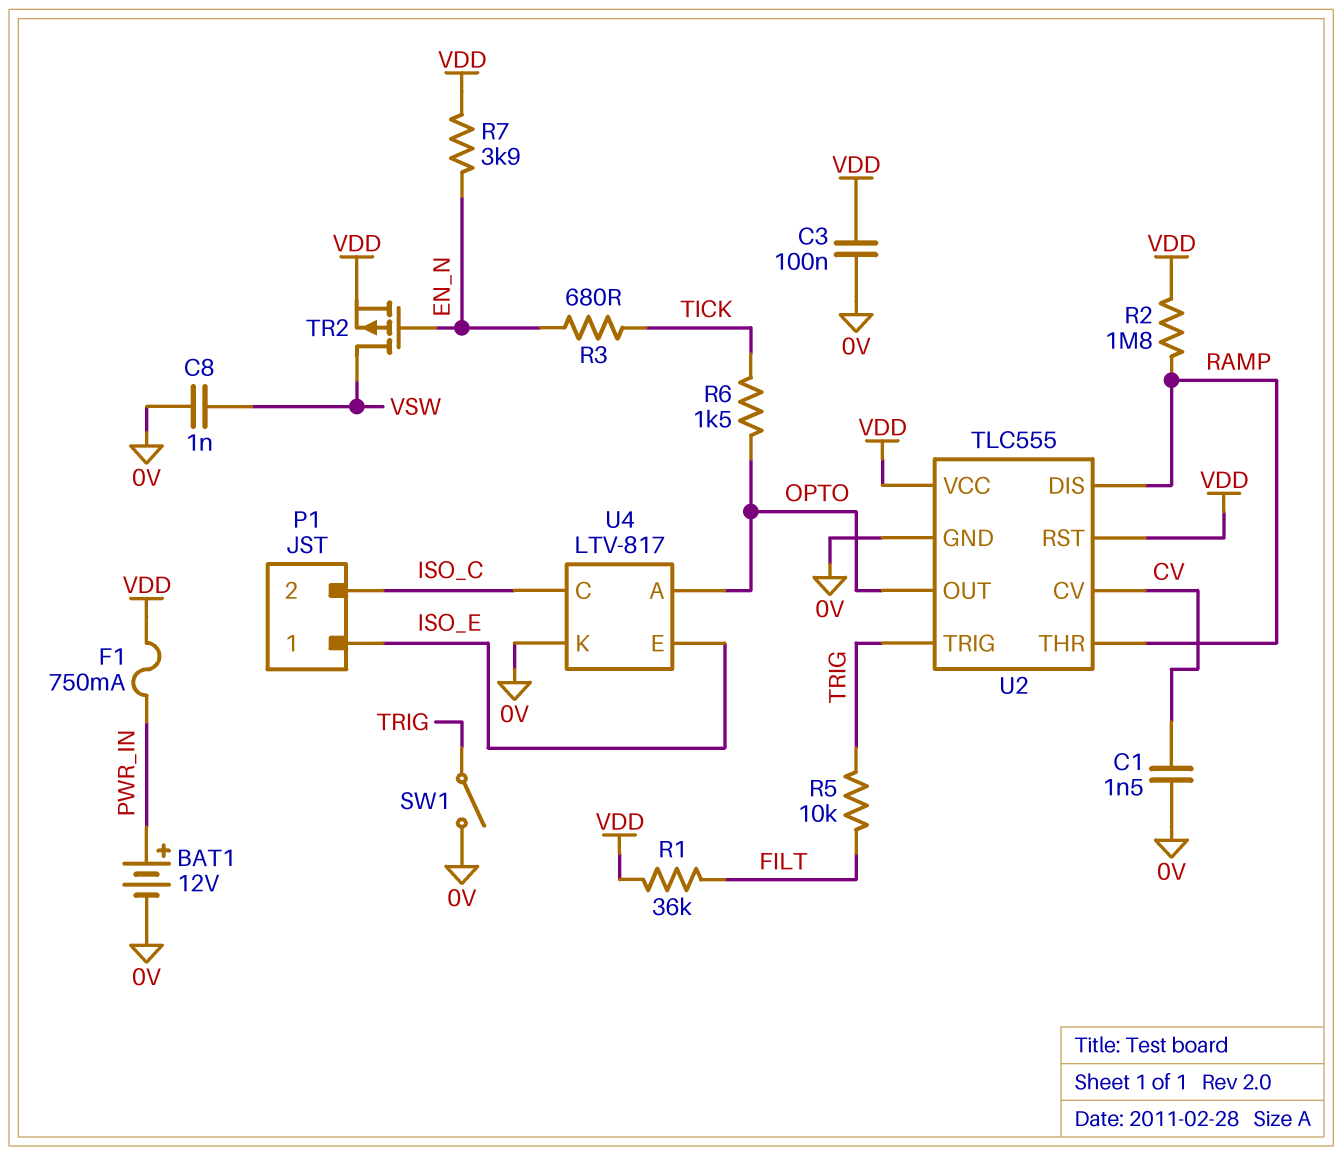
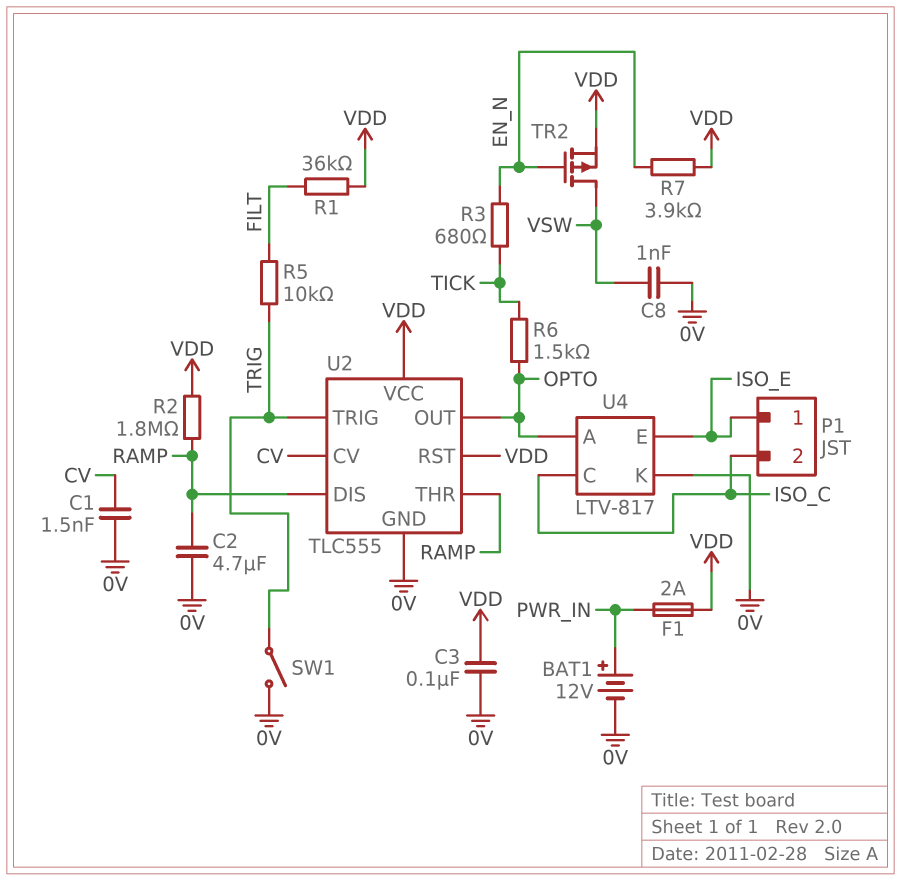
C2: none -> 4.7uF (0V, RAMP)
F1: 750mA (PWR_IN, VDD) -> 2A (PWR_IN, VDD)

